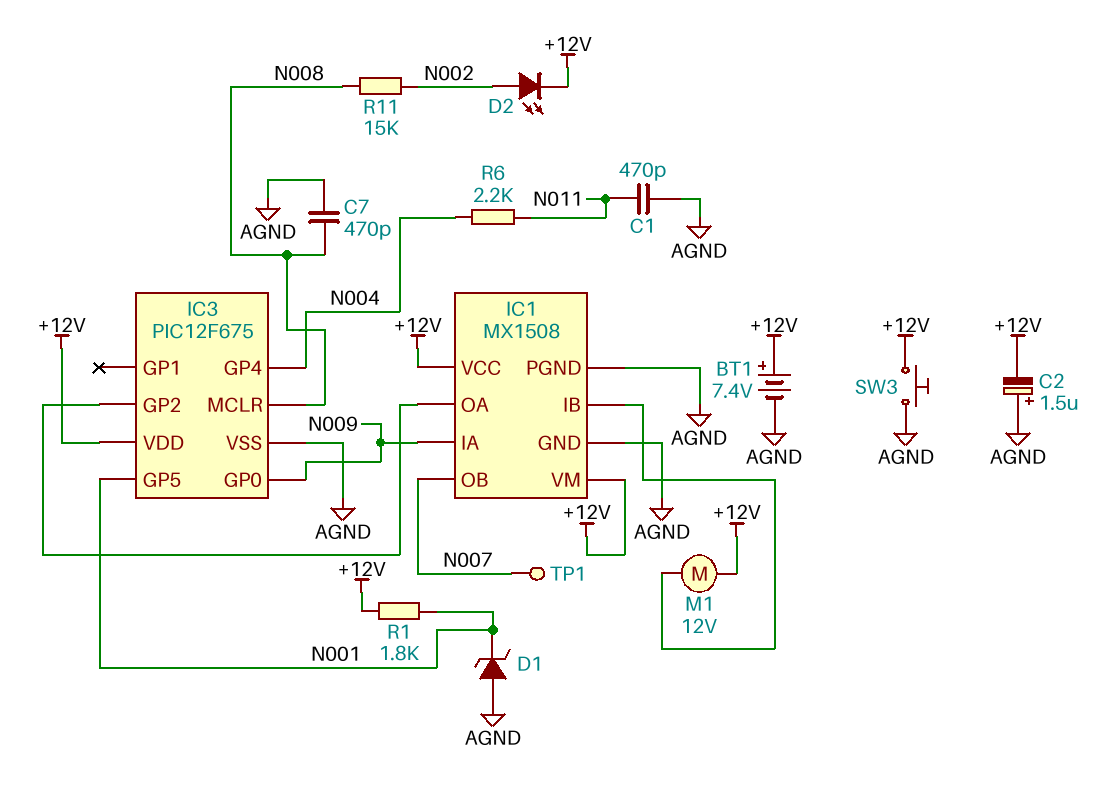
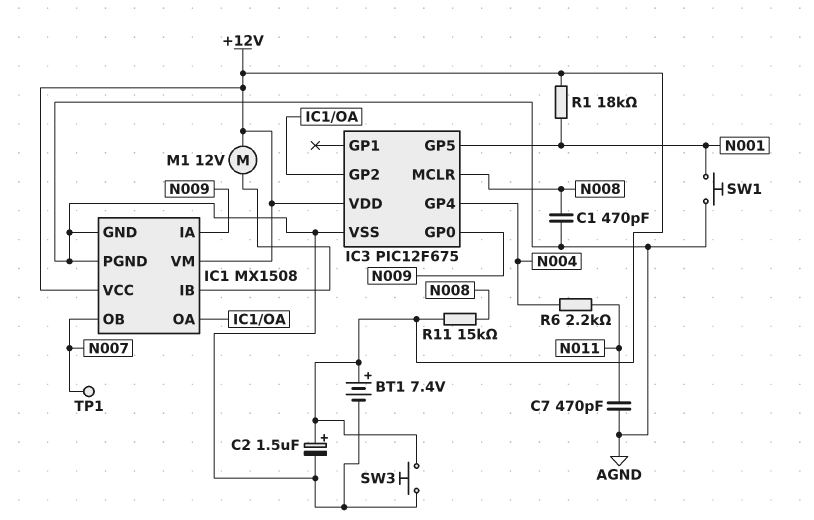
C1: 470pF (AGND, N011) -> 470pF (AGND, N008)
C2: 1.5uF (plus AGND, minus +12V) -> 1.5uF (plus +12V, minus AGND)
C7: 470pF (AGND, N008) -> 470pF (AGND, N011)
D1: zener (A AGND, K N001) -> none
D2: LED (A N002, K +12V) -> none
R1: 1.8k (+12V, N001) -> 18k (+12V, N001)
R11: 15k (N002, N008) -> 15k (+12V, N008)
SW1: none -> button (AGND, N001)

